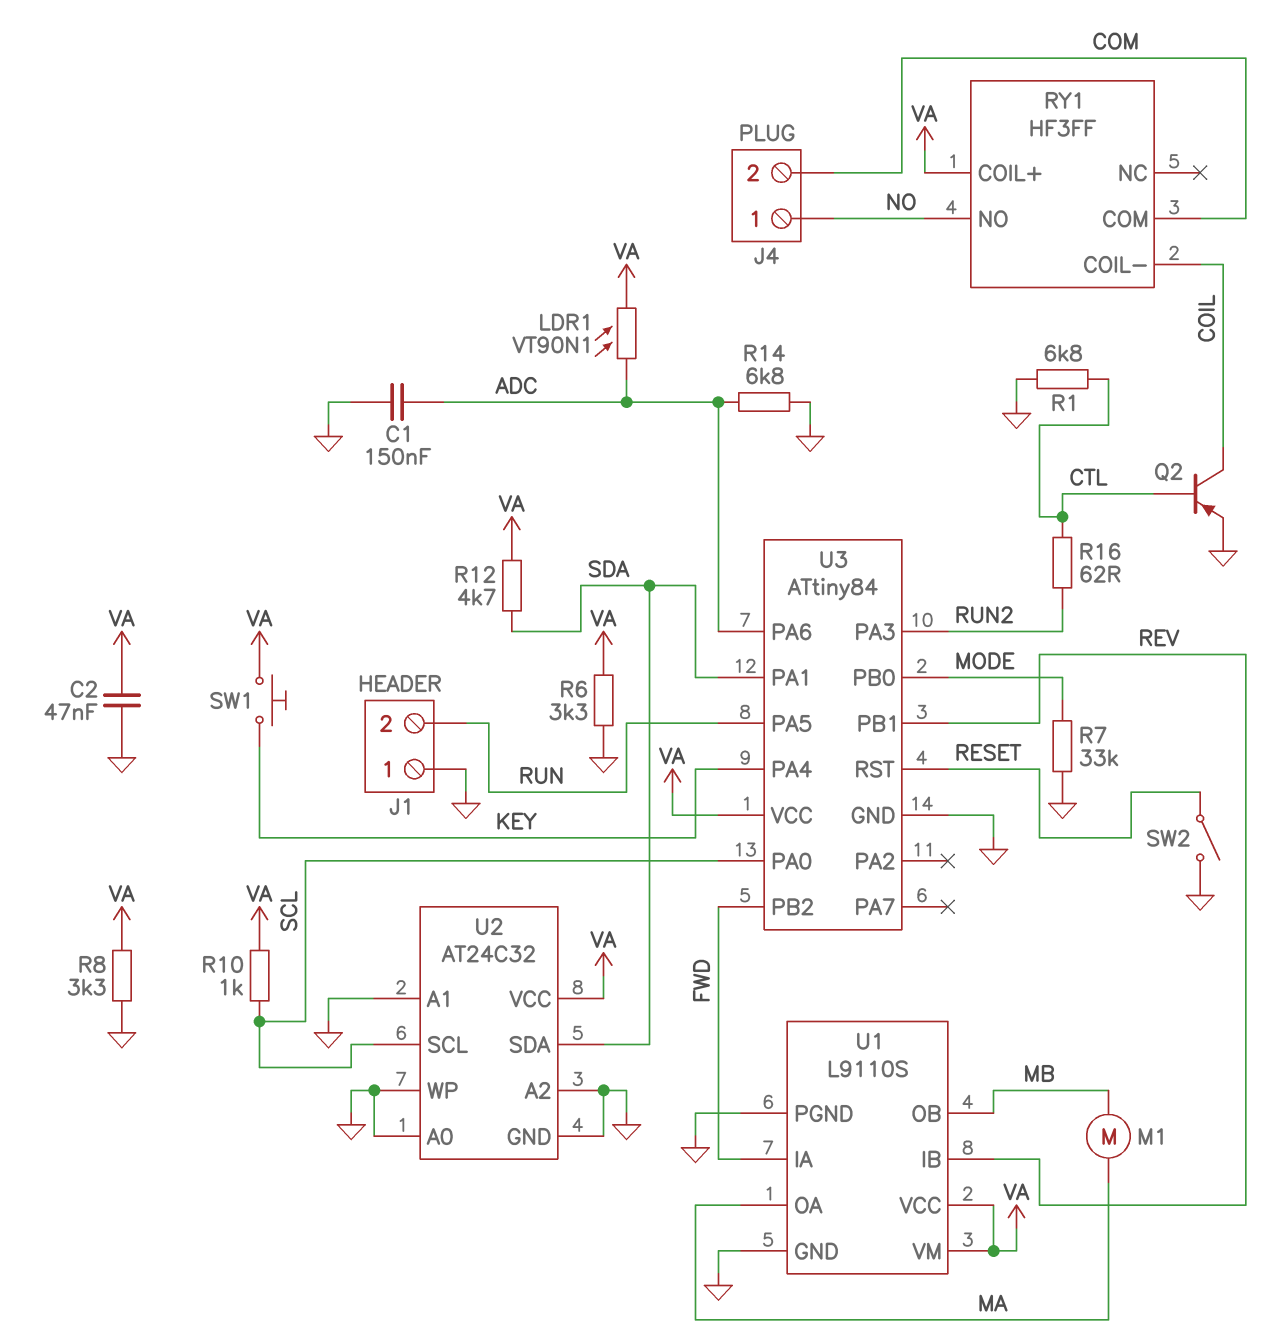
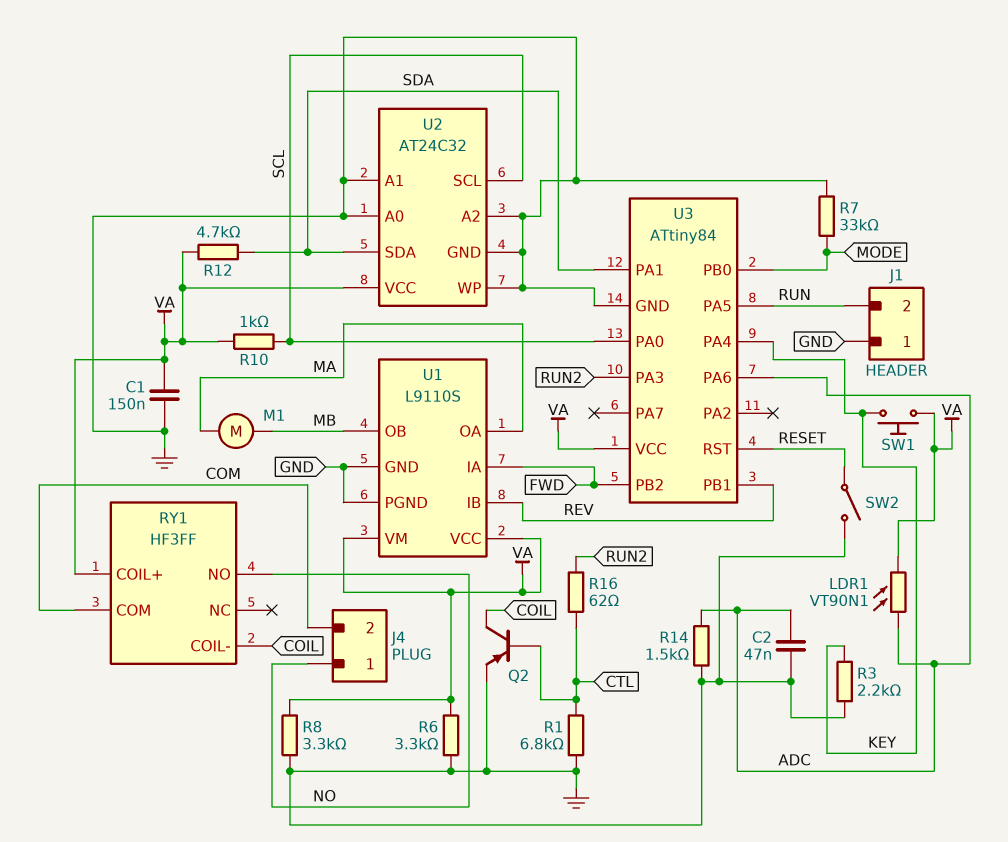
C1: 150nF (ADC, GND) -> 150nF (GND, VA)
C2: 47nF (GND, VA) -> 47nF (ADC, GND)
R3: none -> 2.2k (GND, KEY)
R14: 6.8k (ADC, GND) -> 1.5k (ADC, GND)

